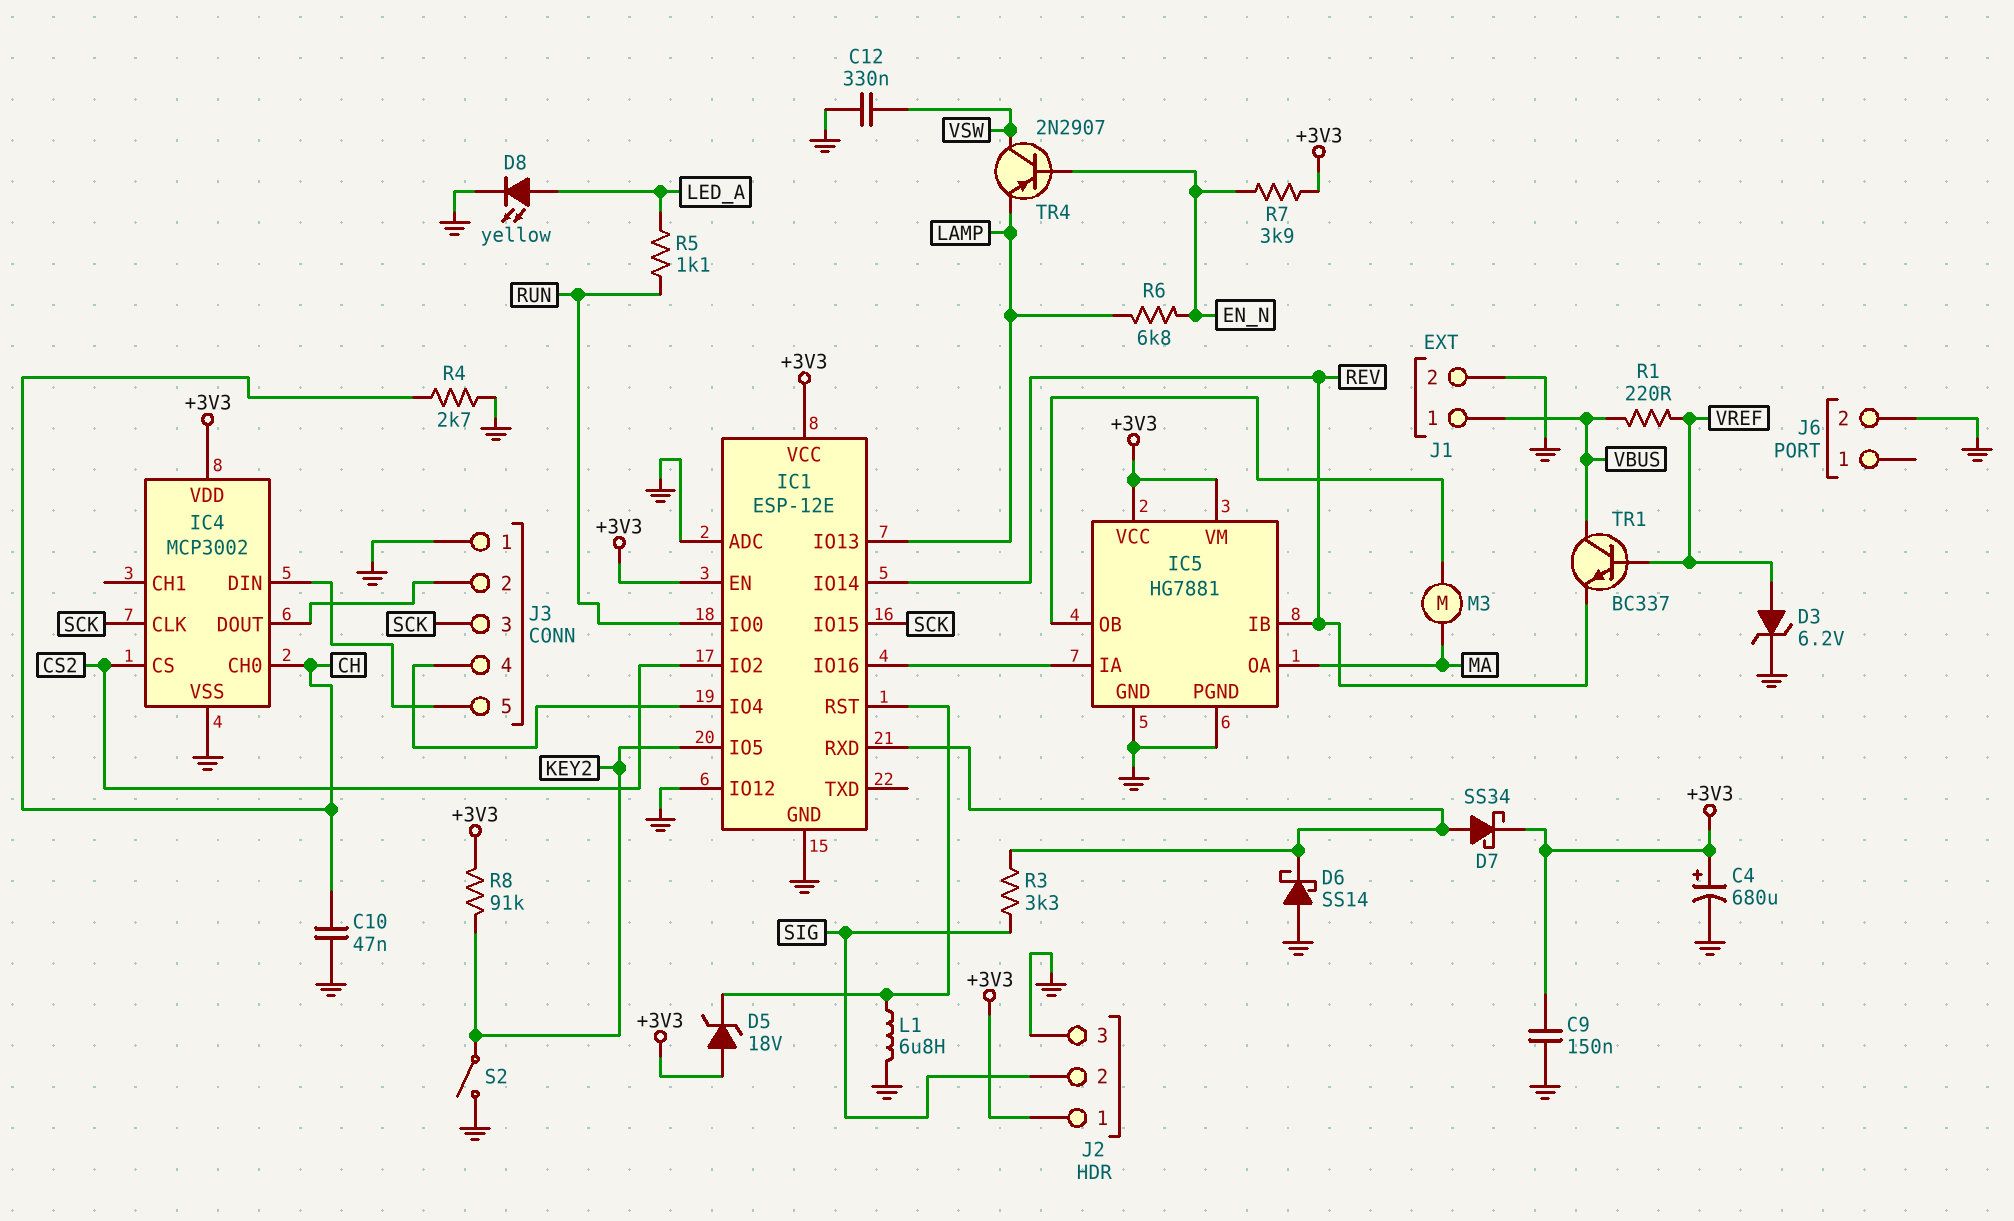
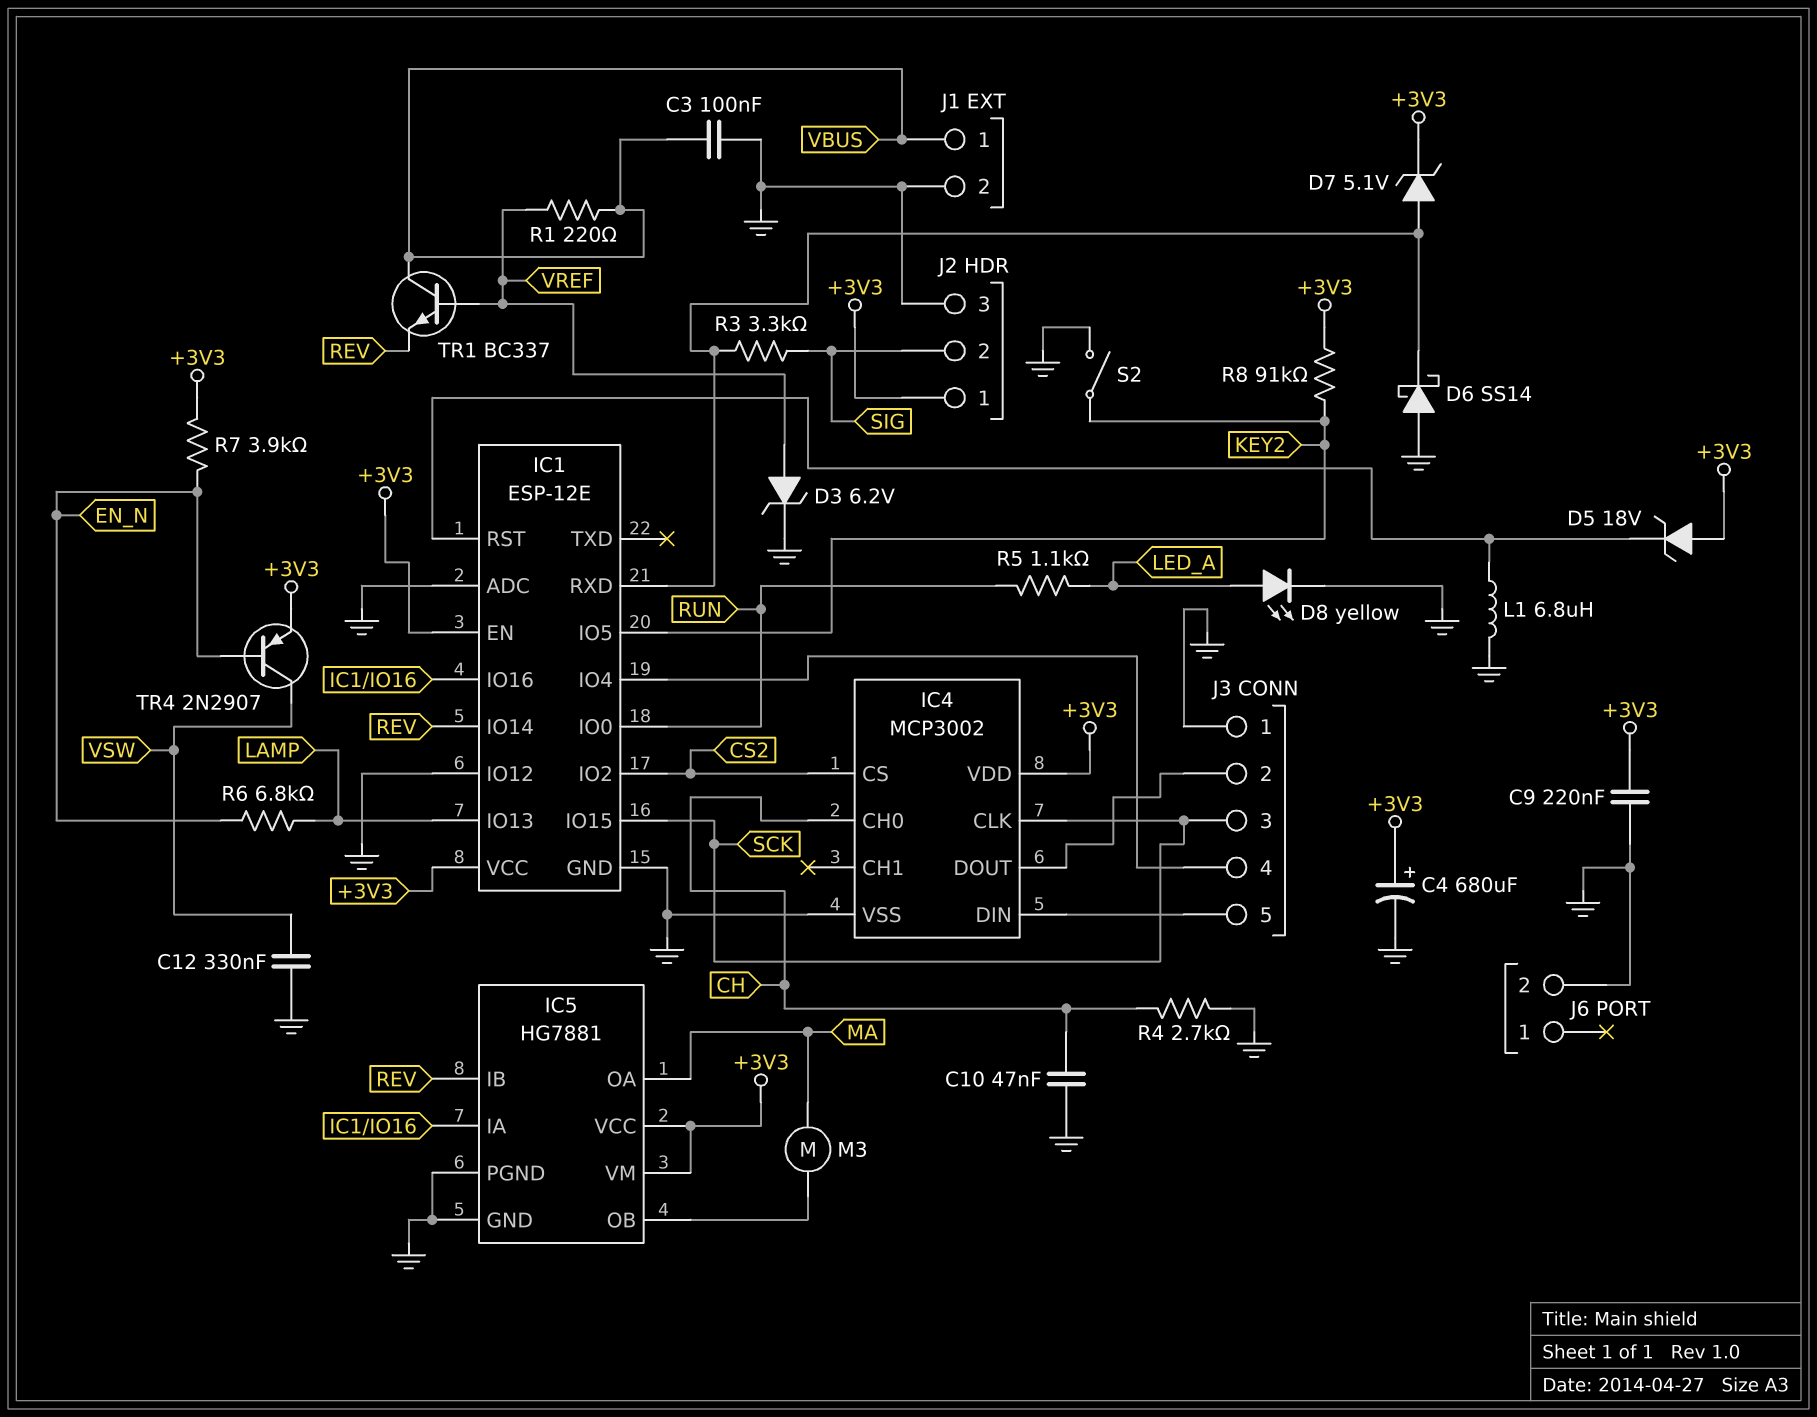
C3: none -> 100nF (GND, VBUS)
C9: 150nF (+3V3, GND) -> 220nF (+3V3, GND)
D7: schottky SS34 (A IC1/RXD, K +3V3) -> zener 5.1V (A IC1/RXD, K +3V3)
TR4: PNP 2N2907 (B EN_N, C VSW, E LAMP) -> PNP 2N2907 (B EN_N, C VSW, E +3V3)

